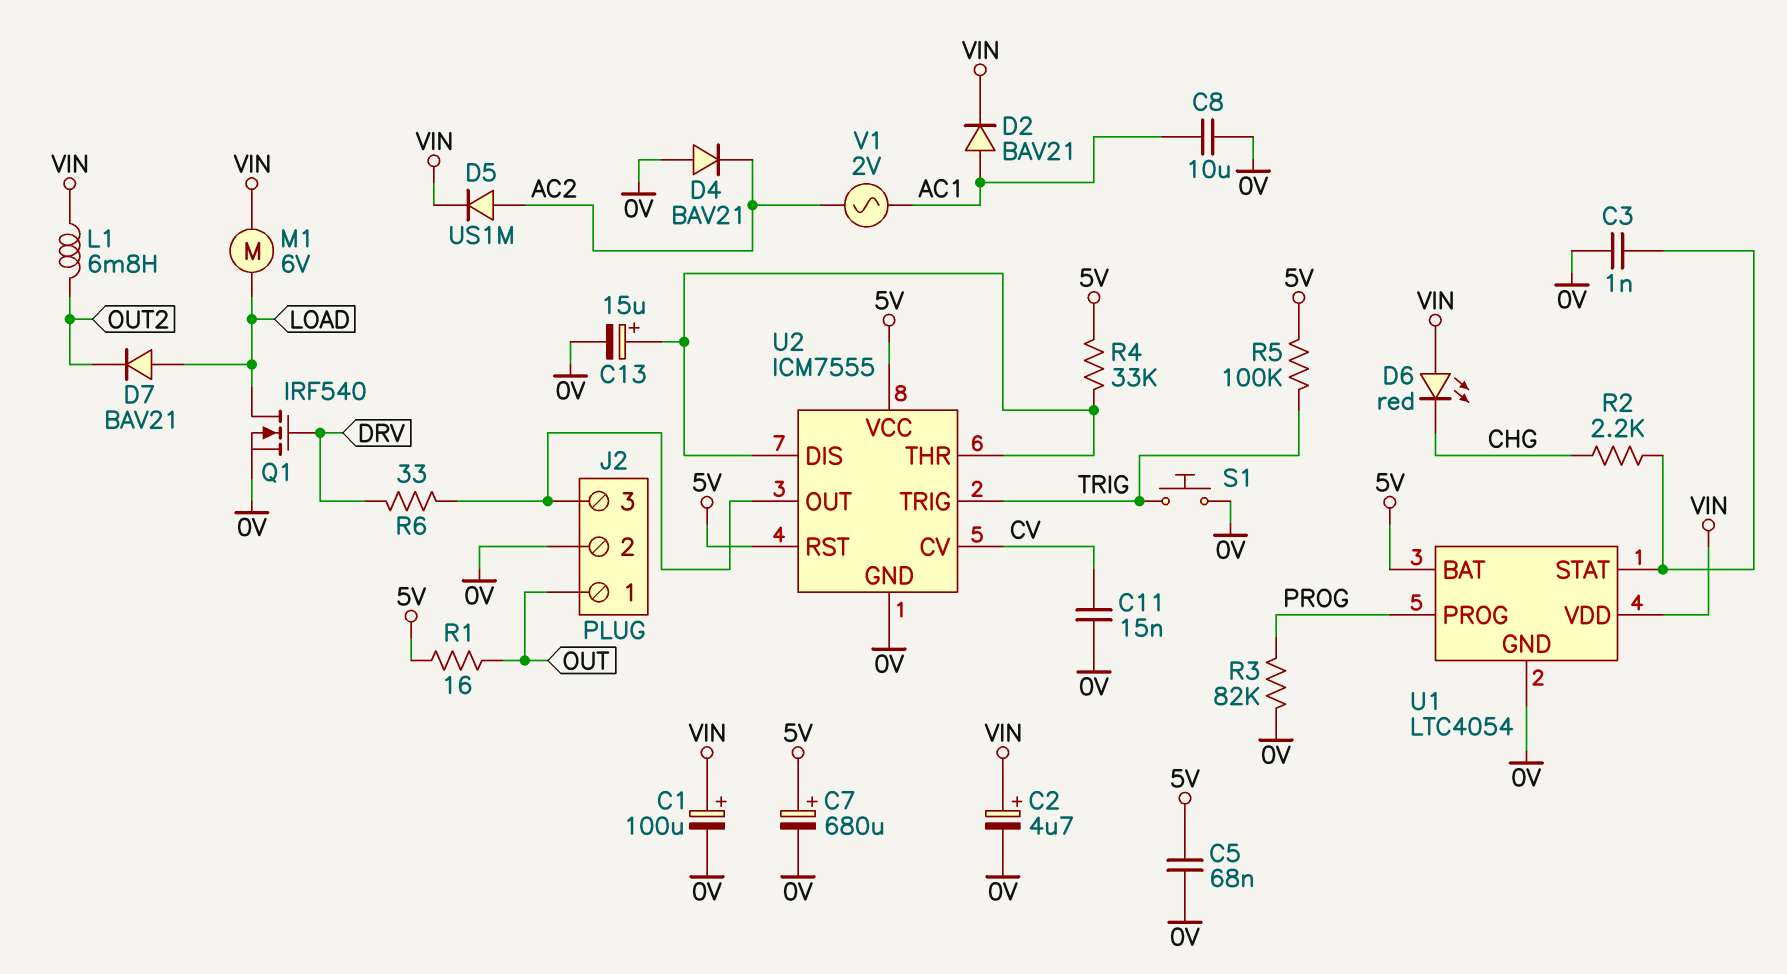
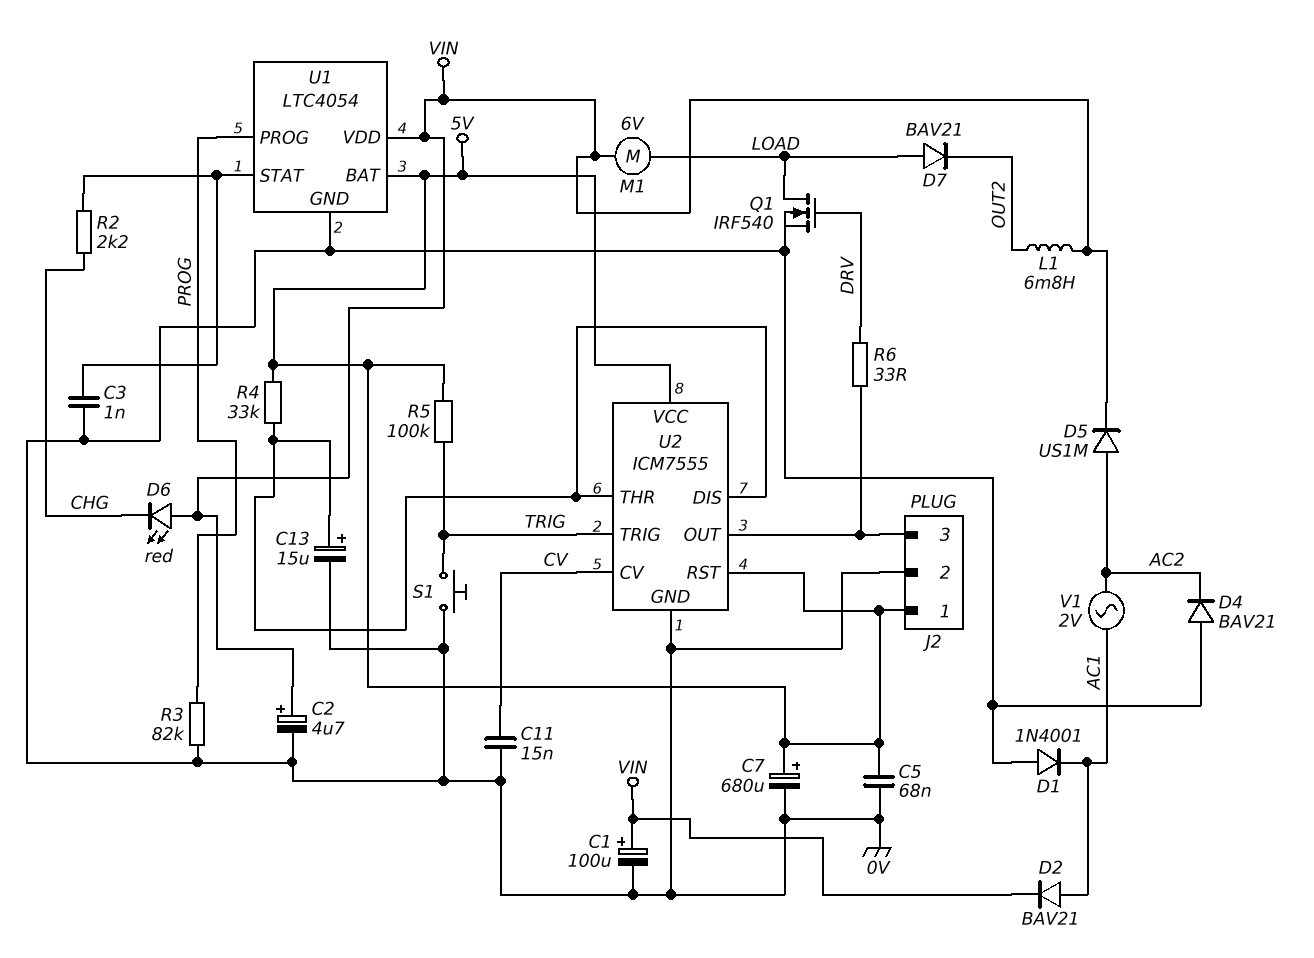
C8: 10uF (0V, AC1) -> none
D1: none -> diode 1N4001 (A 0V, K AC1)
J2 pin 1: OUT -> 5V
R1: 16 (5V, OUT) -> none

